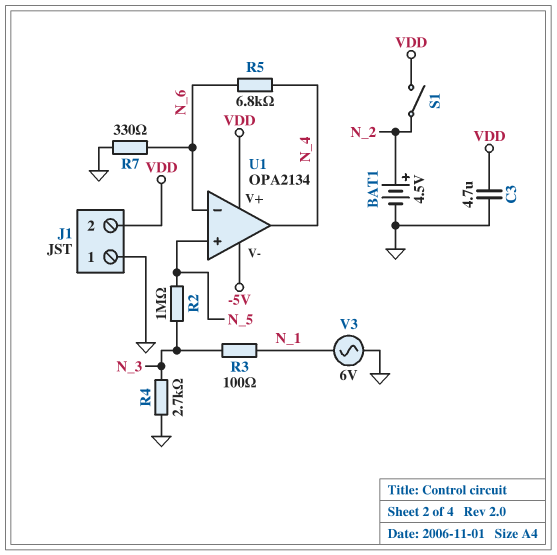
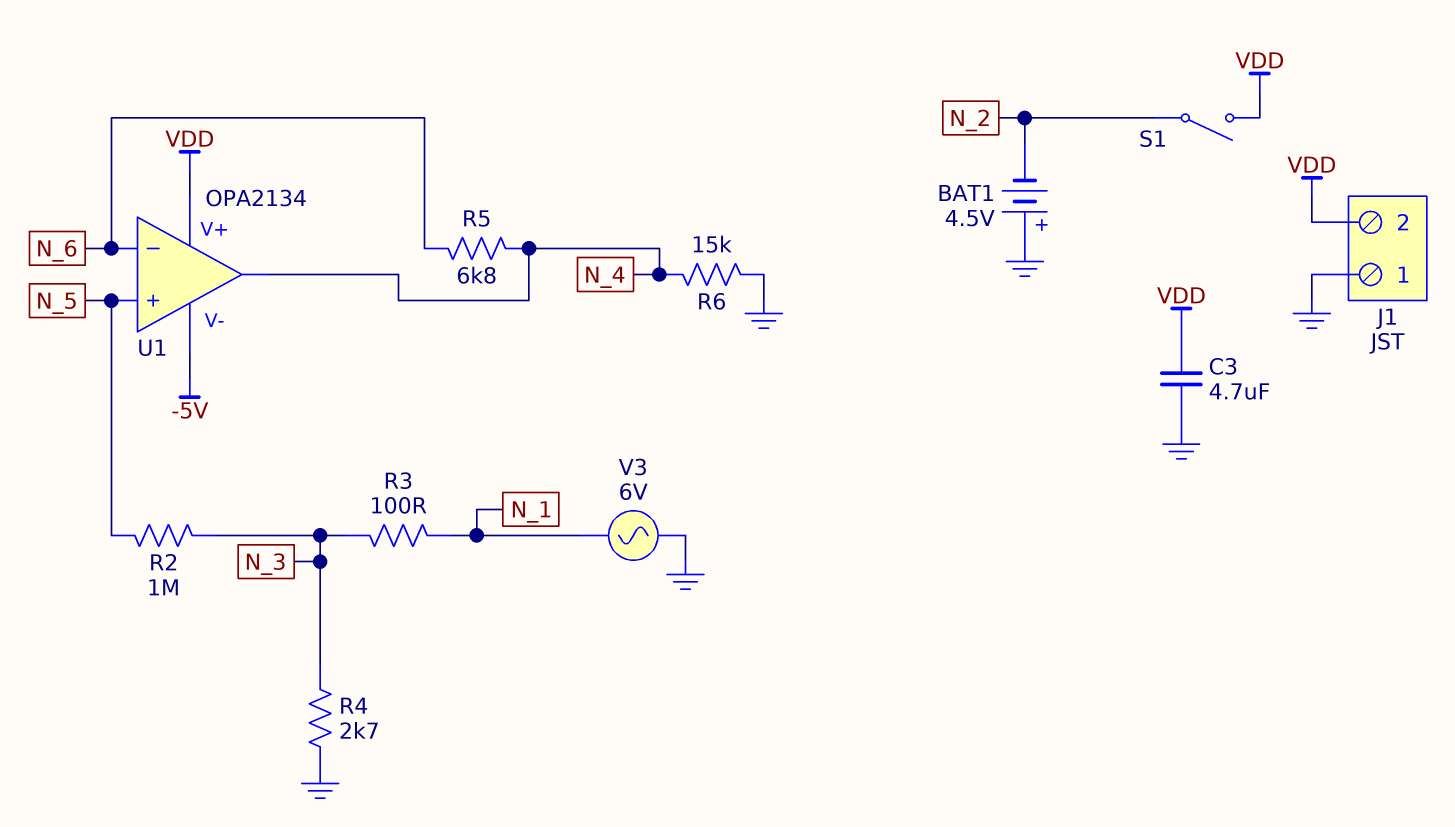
BAT1: 4.5V (plus N_2, minus GND) -> 4.5V (plus GND, minus N_2)
R6: none -> 15k (GND, N_4)
R7: 330 (GND, N_6) -> none

